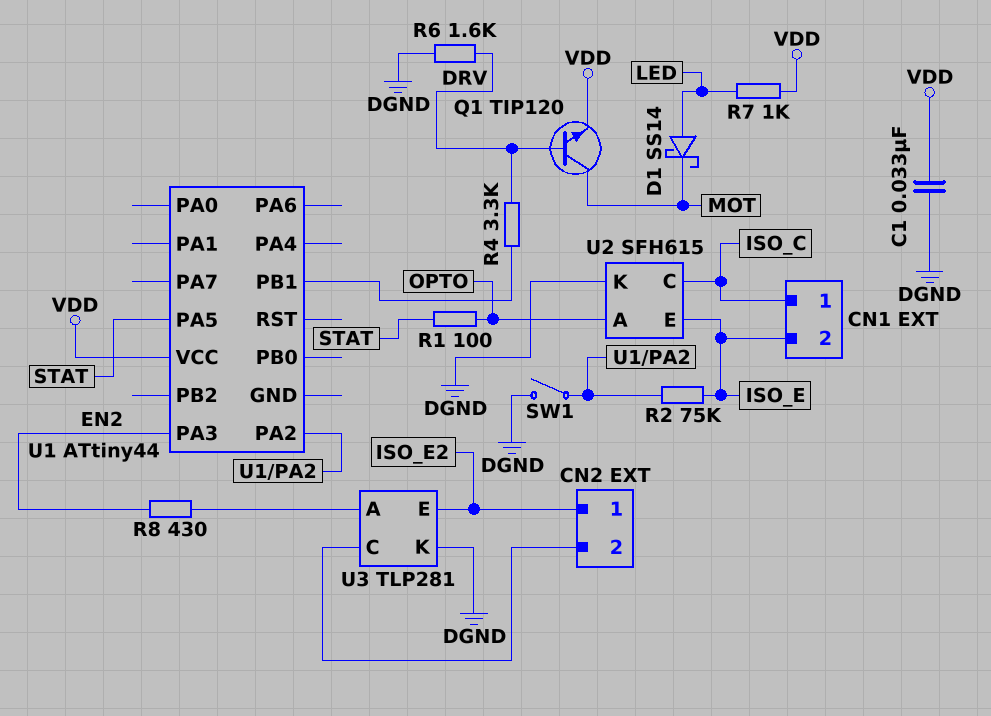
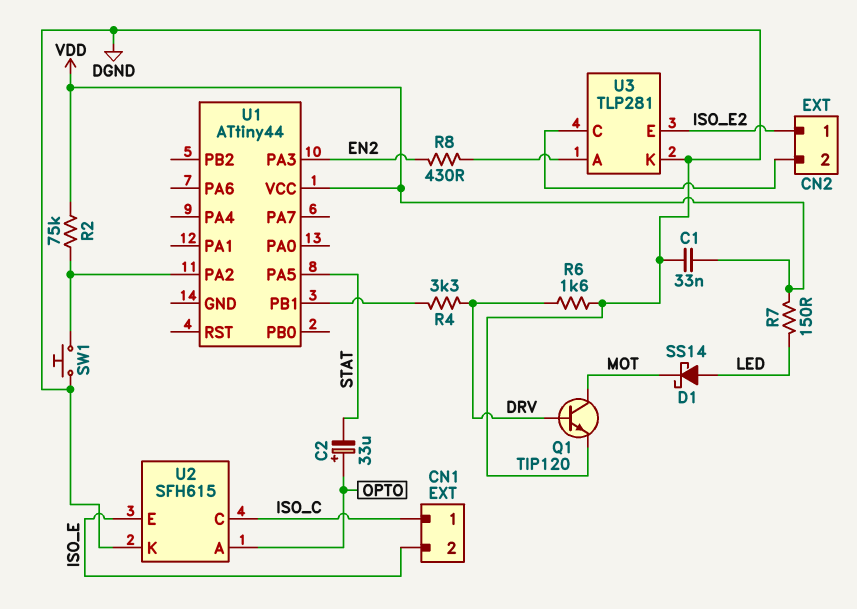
C2: none -> 33uF (plus OPTO, minus STAT)
Q1: NPN TIP120 (B DRV, C MOT, E VDD) -> NPN TIP120 (B DRV, C MOT, E DGND)
R1: 100 (OPTO, STAT) -> none
R2: 75k (ISO_E, U1/PA2) -> 75k (U1/PA2, VDD)
R7: 1k (LED, VDD) -> 150 (LED, VDD)
SW1: switch (DGND, U1/PA2) -> button (DGND, U1/PA2)

